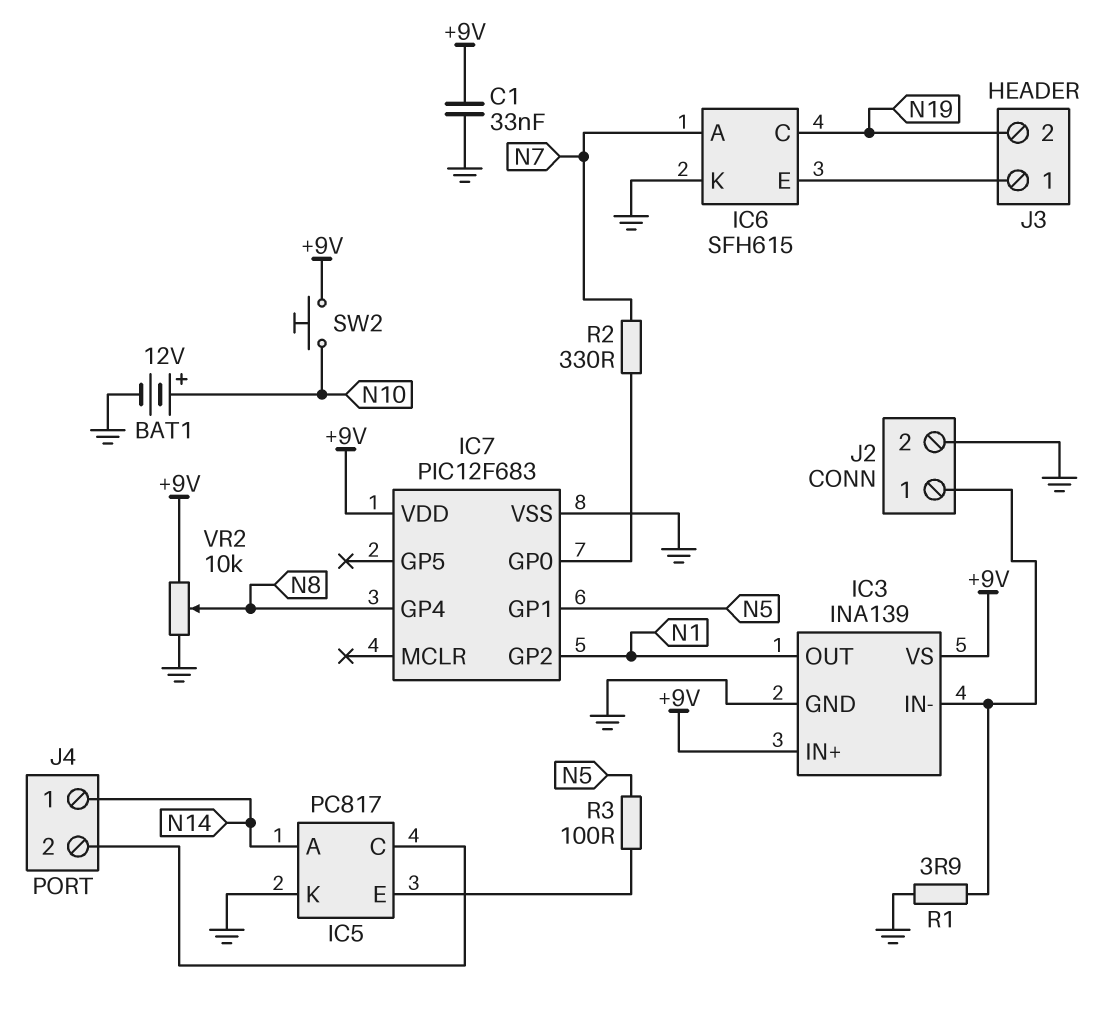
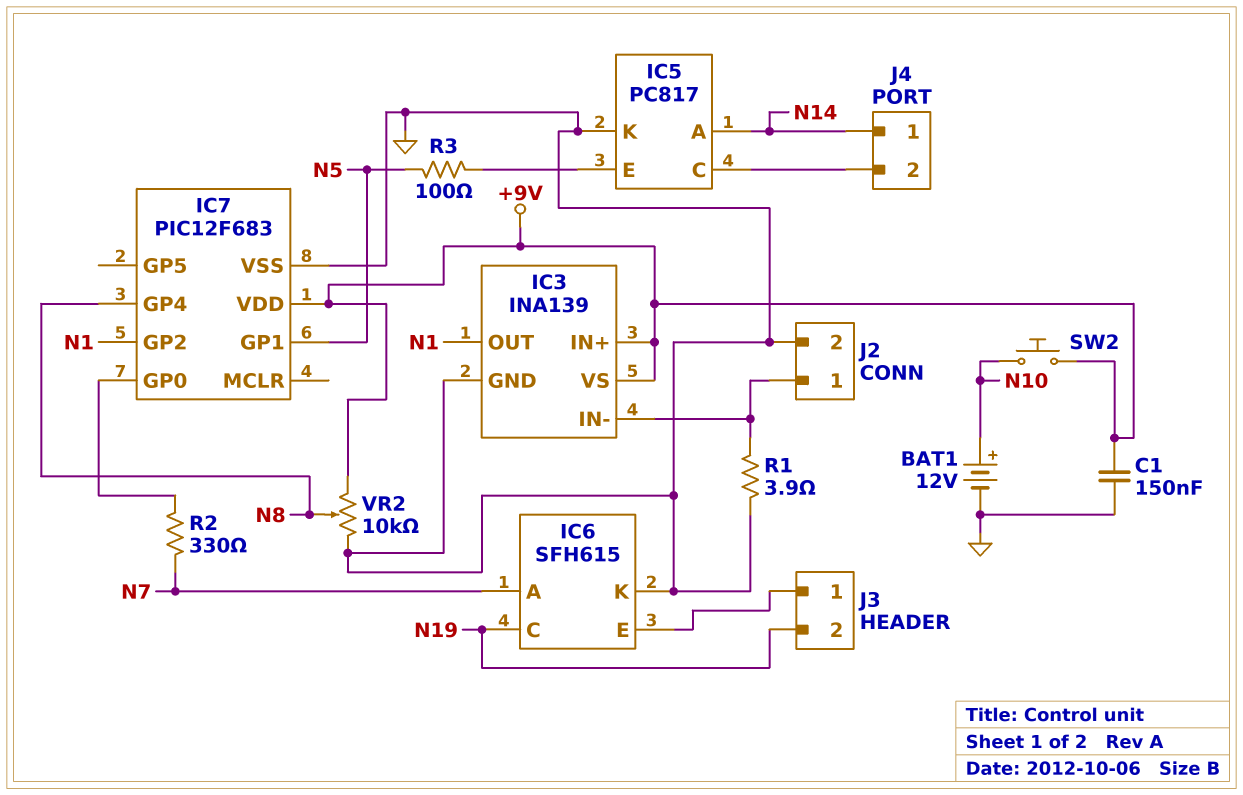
C1: 33nF (+9V, GND) -> 150nF (+9V, GND)

